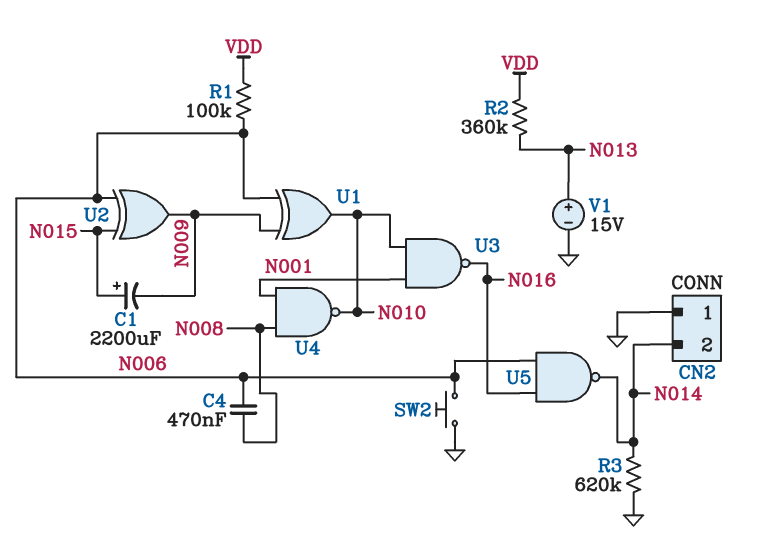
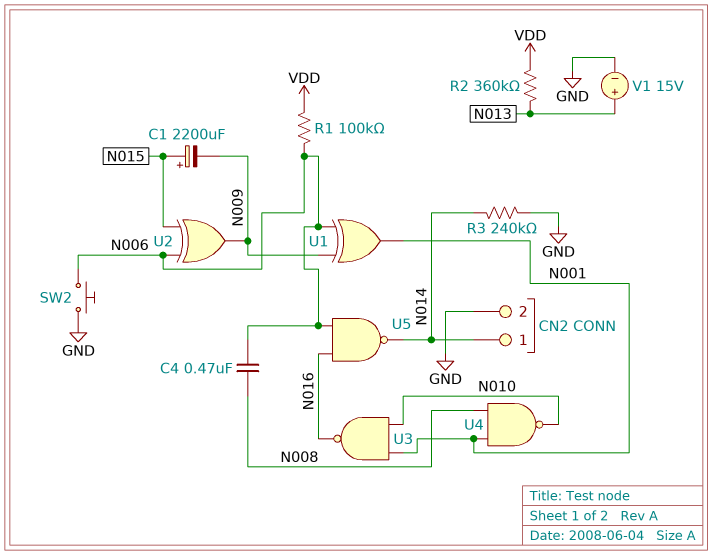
CN2 pin 1: GND -> N014
CN2 pin 2: N014 -> GND
R3: 620k (GND, N014) -> 240k (GND, N014)
U1: XOR (in N006, in N009, out N010) -> XOR (in N006, in N009, out N001)

